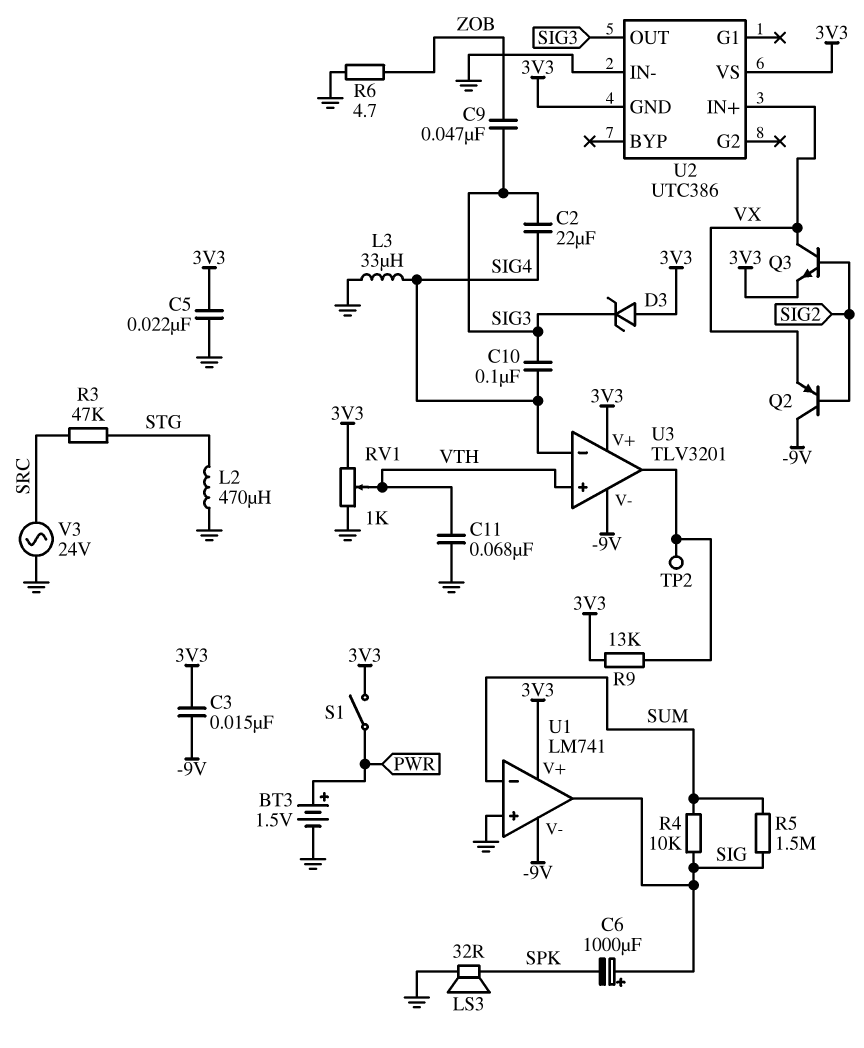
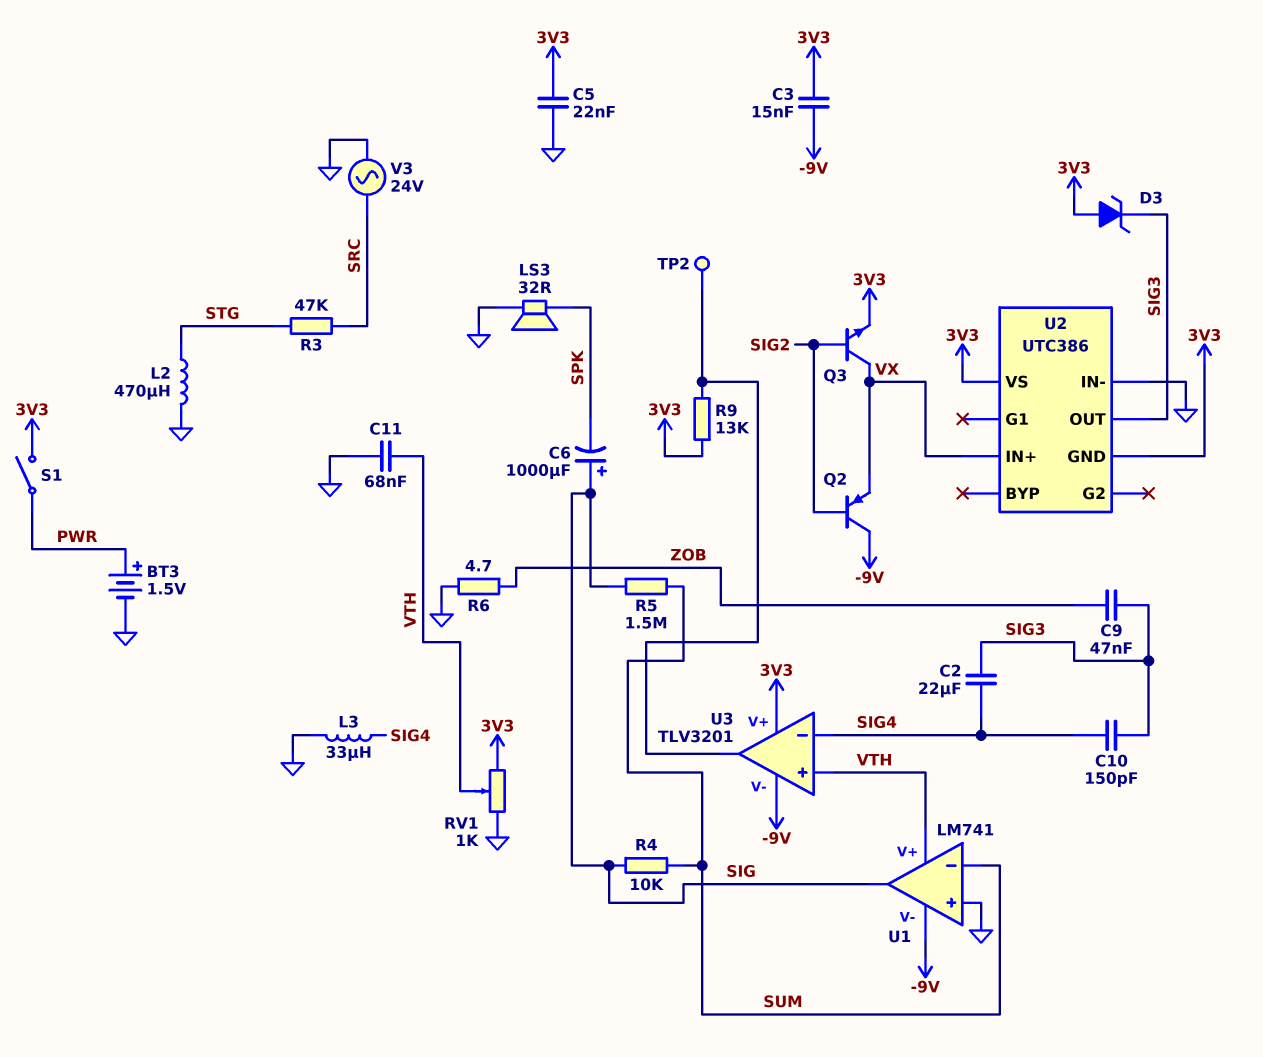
C10: 100nF (SIG3, SIG4) -> 150pF (SIG3, SIG4)
U1 pin V+: 3V3 -> VTH

